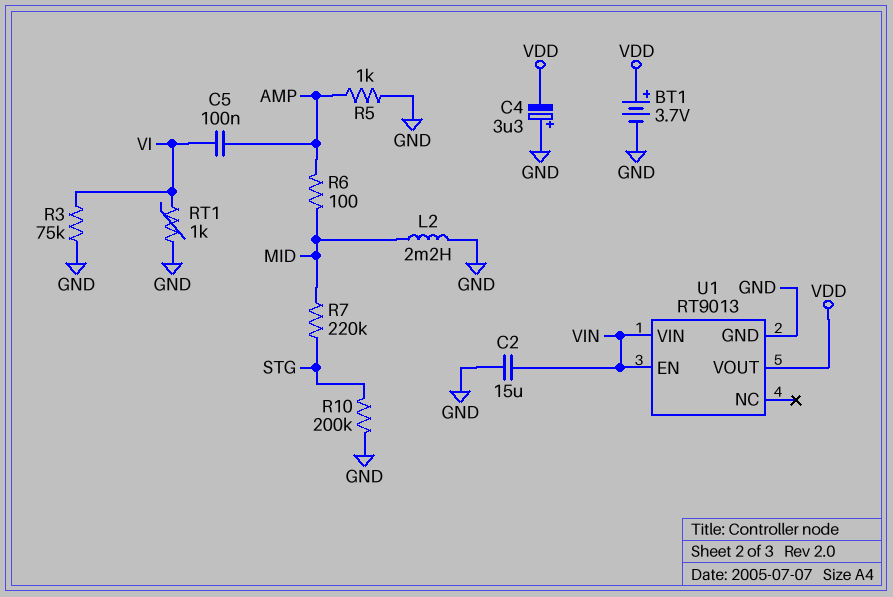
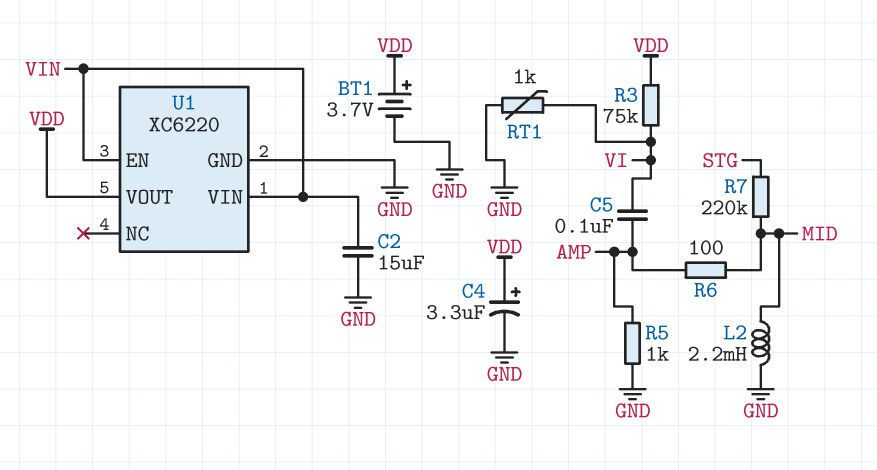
C4: 3.3uF (plus GND, minus VDD) -> 3.3uF (plus VDD, minus GND)
R3: 75k (GND, VI) -> 75k (VDD, VI)
R10: 200k (GND, STG) -> none
U1: RT9013 -> XC6220

